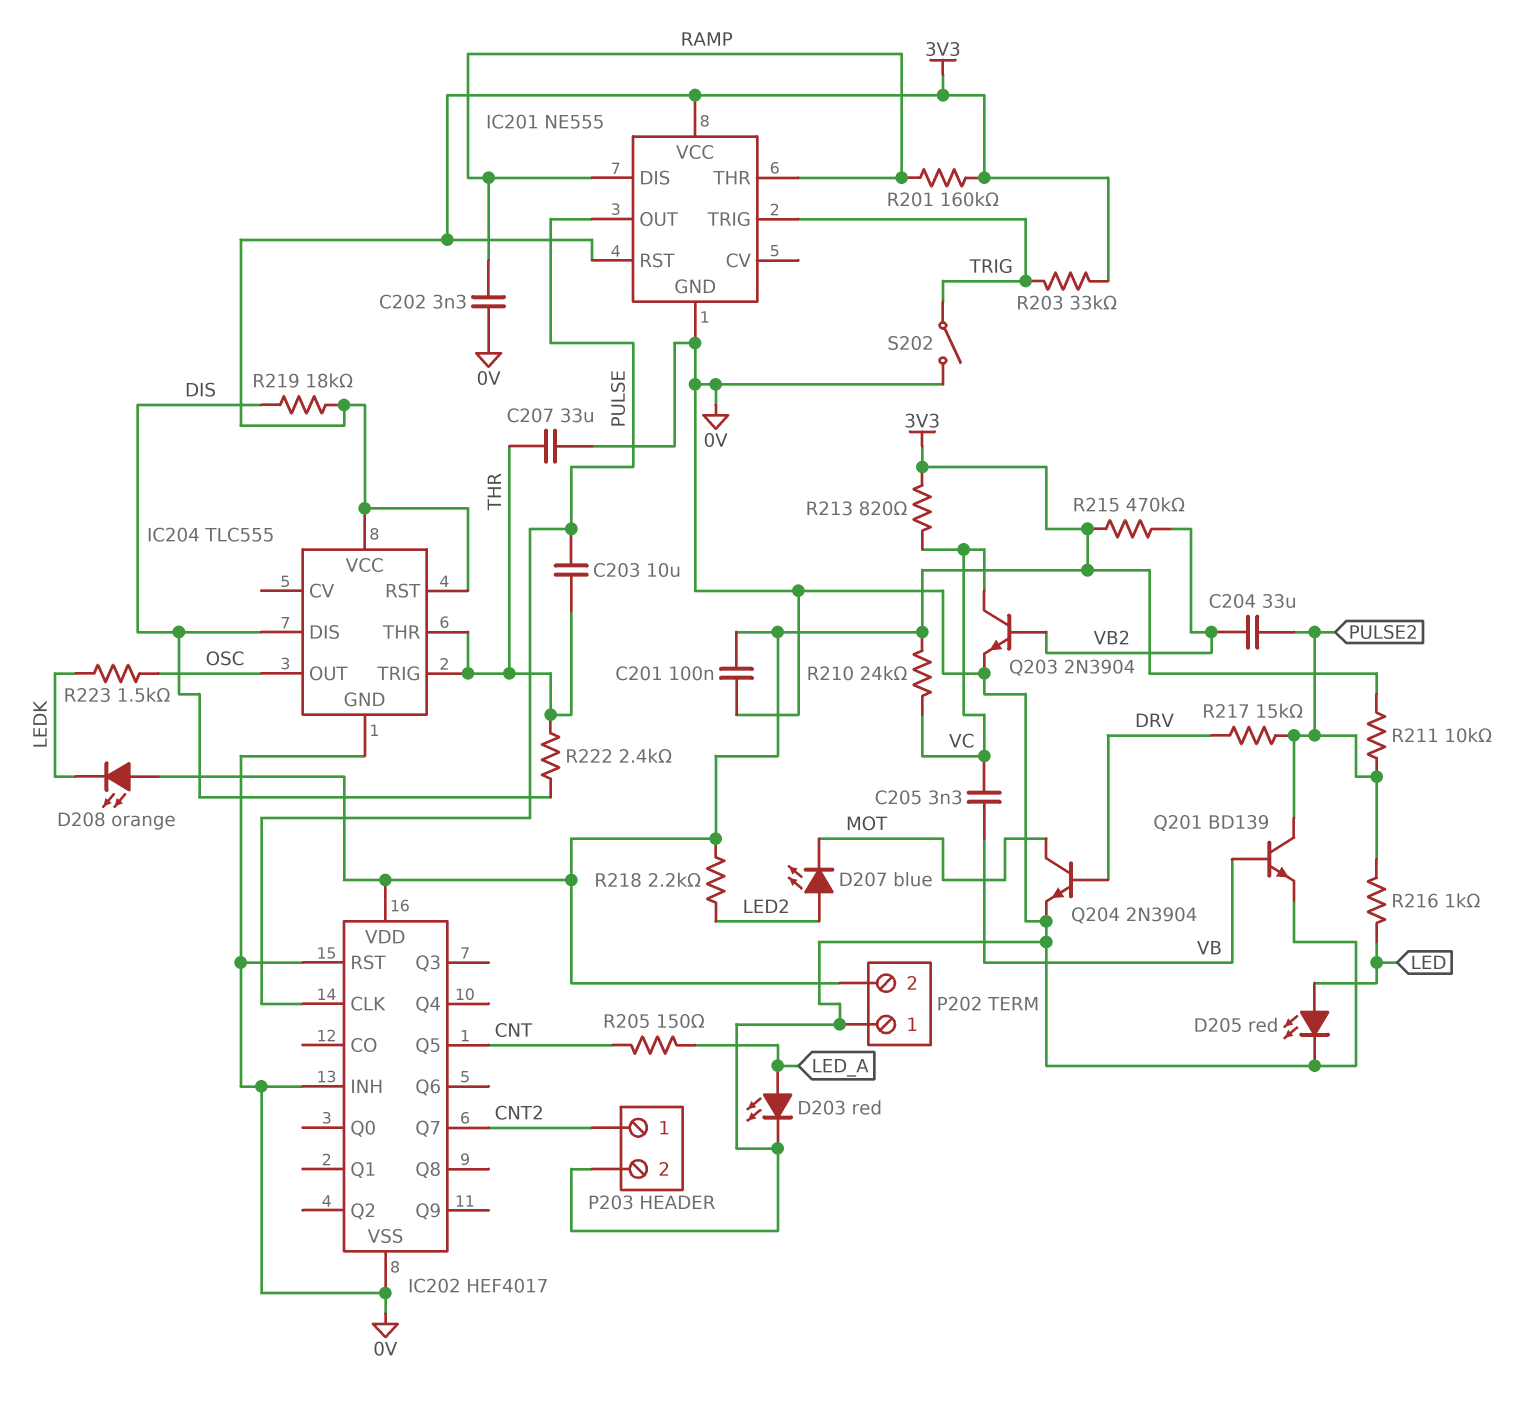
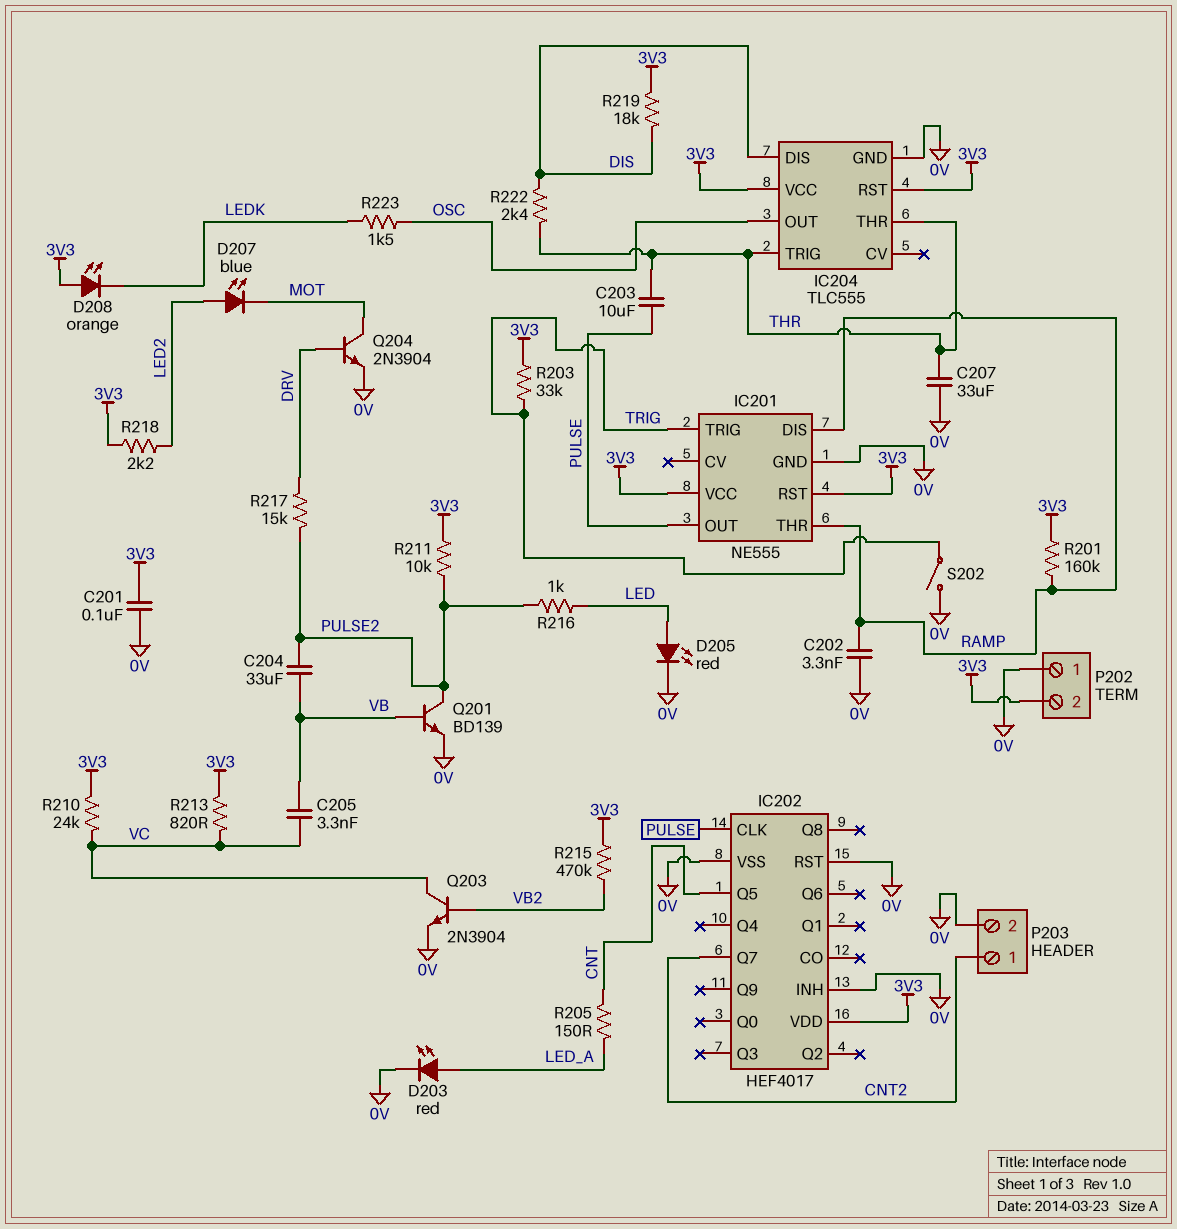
C204: 33uF (PULSE2, VB2) -> 33uF (PULSE2, VB)

